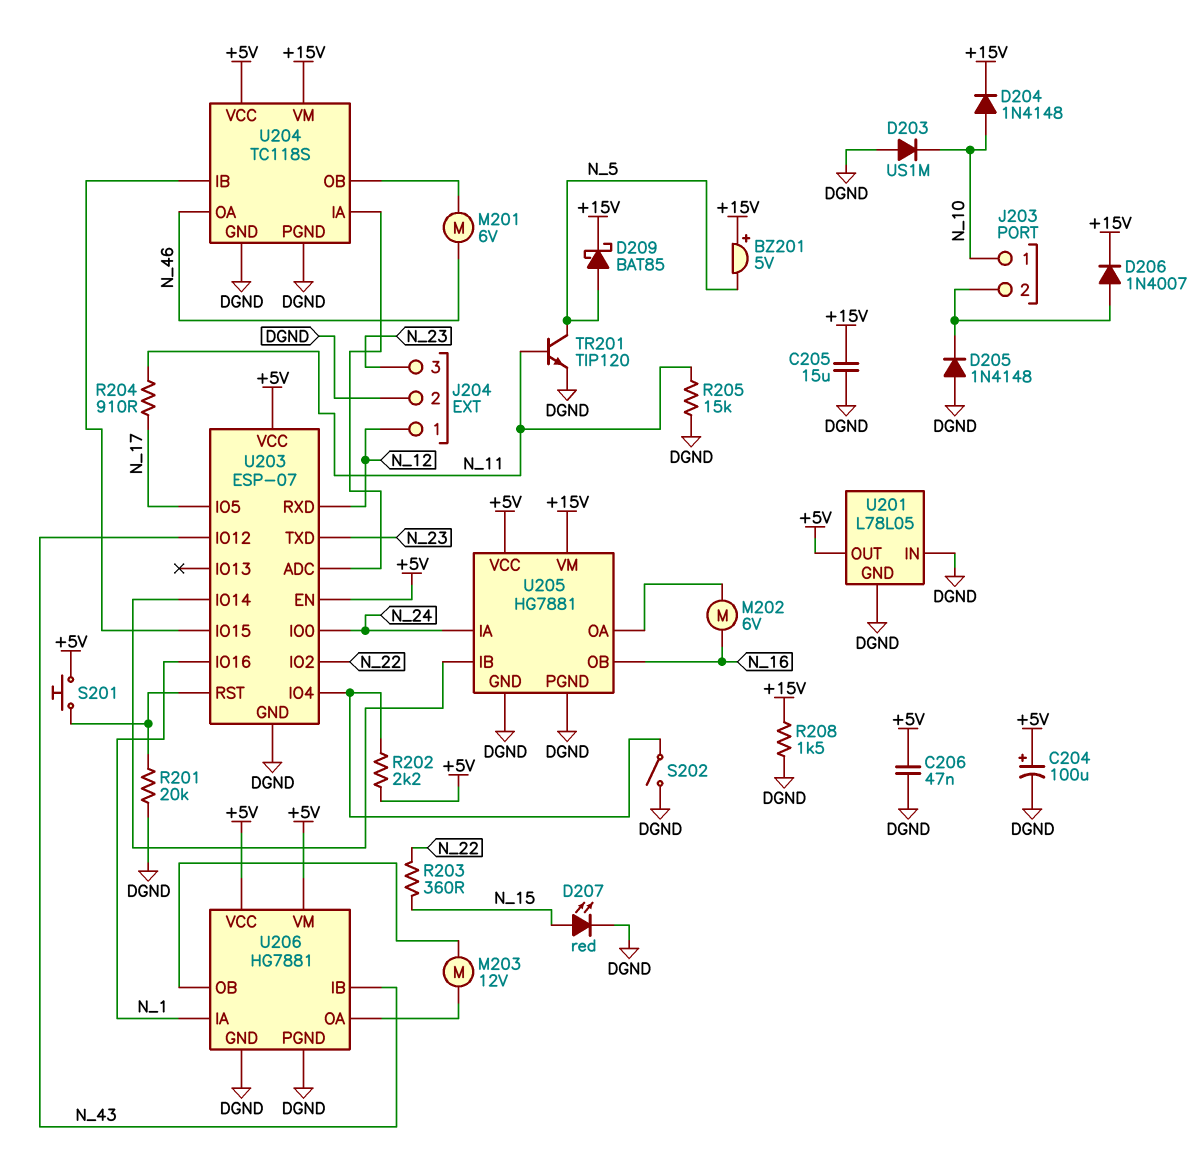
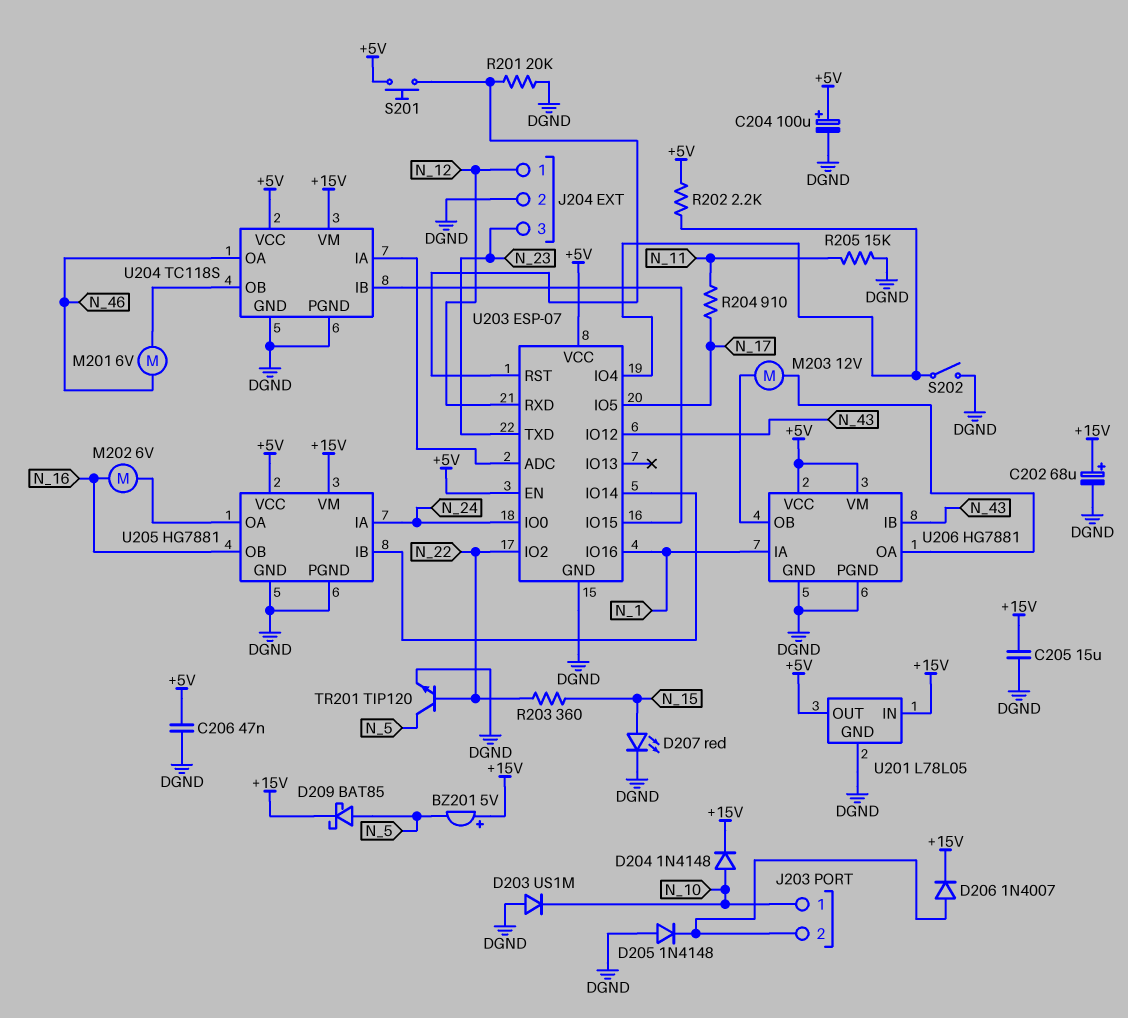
C202: none -> 68uF (plus +15V, minus DGND)
R208: 1.5k (+15V, DGND) -> none
TR201: NPN TIP120 (B N_11, C N_5, E DGND) -> NPN TIP120 (B N_22, C N_5, E DGND)
U201 pin IN: DGND -> +15V

